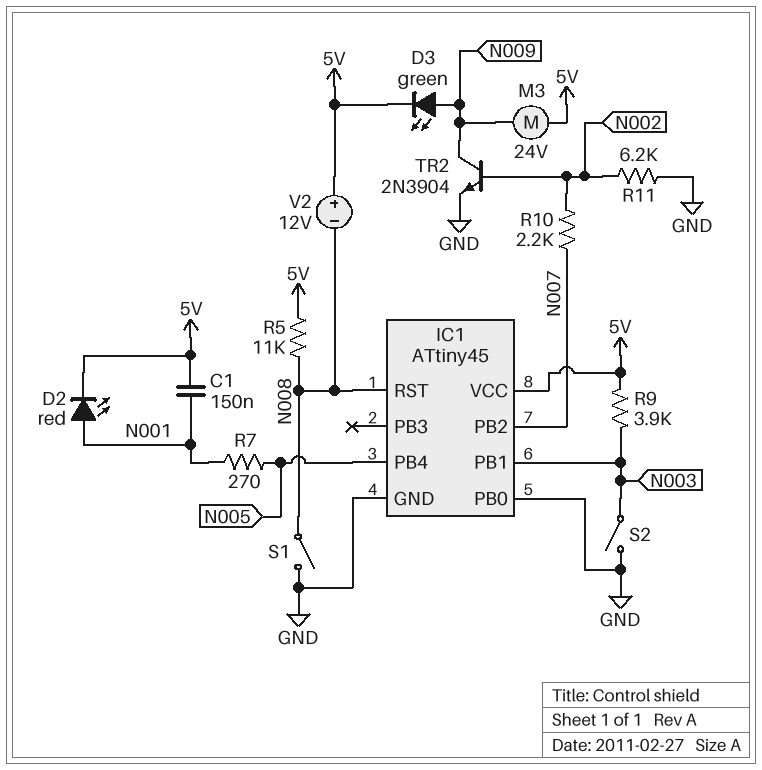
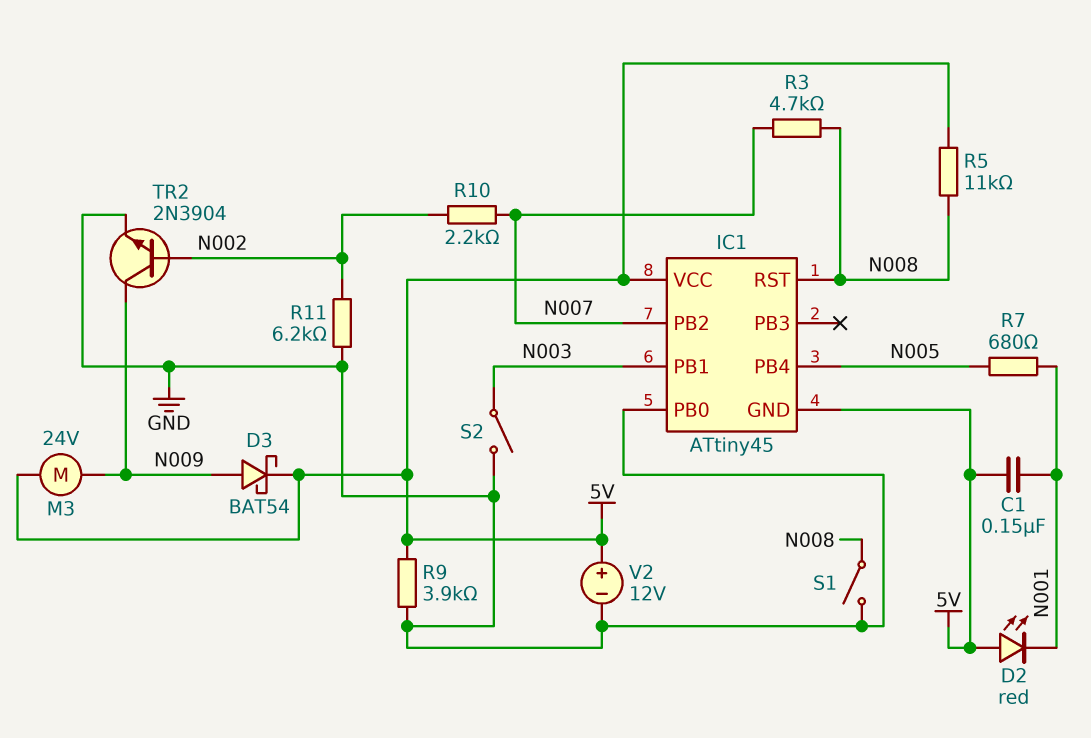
D2: LED red (A N001, K 5V) -> LED red (A 5V, K N001)
D3: LED green (A N009, K 5V) -> schottky BAT54 (A N009, K 5V)
IC1 pin GND: GND -> 5V
R3: none -> 4.7k (N007, N008)
R7: 270 (N001, N005) -> 680 (N001, N005)
R9: 3.9k (5V, N003) -> 3.9k (5V, GND)
V2: 12V (plus 5V, minus N008) -> 12V (plus 5V, minus GND)

